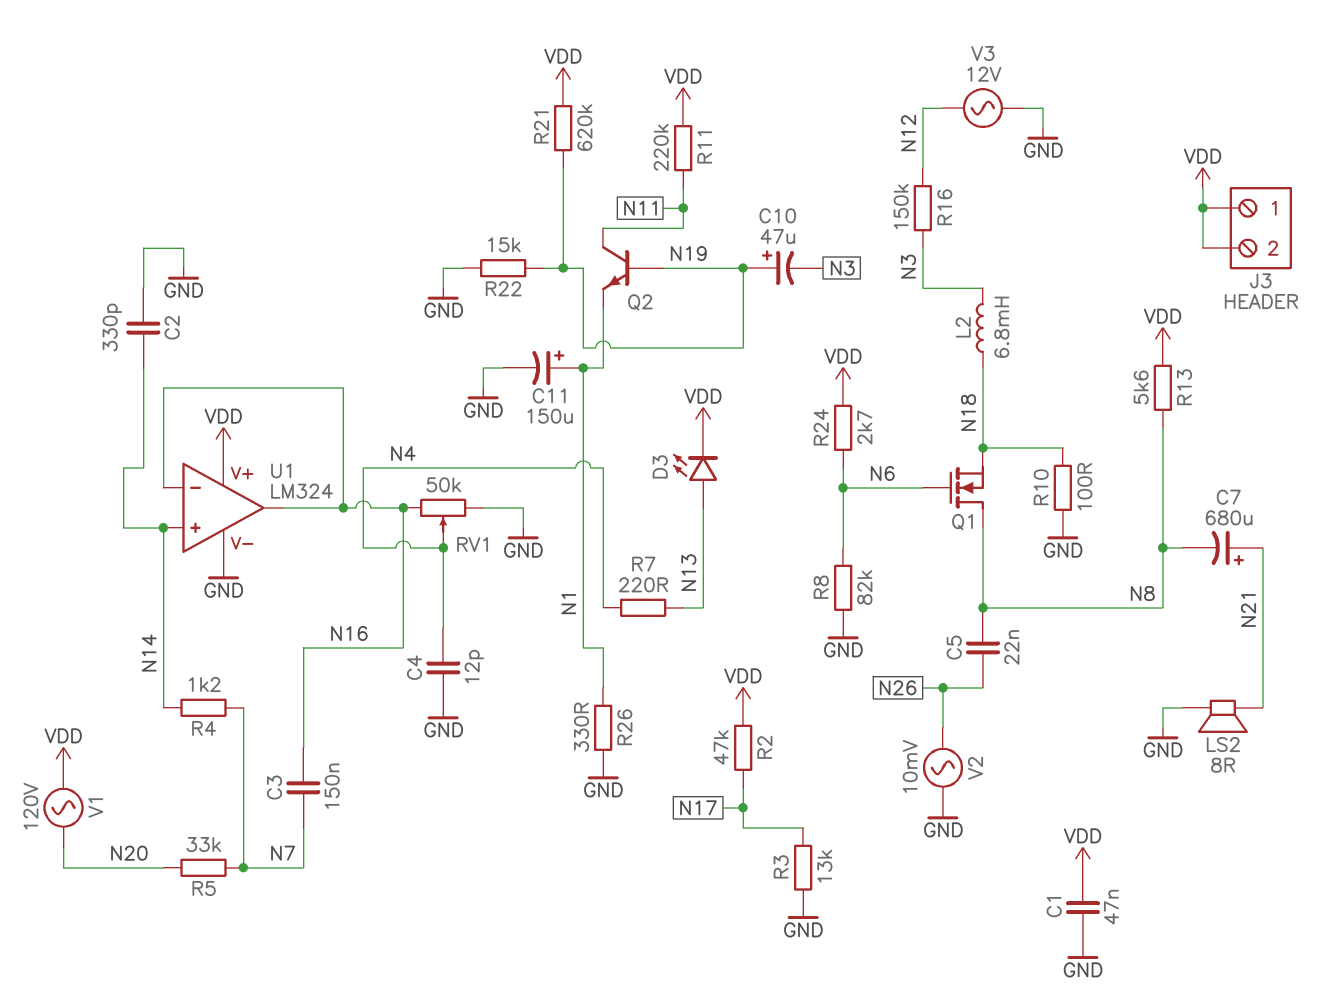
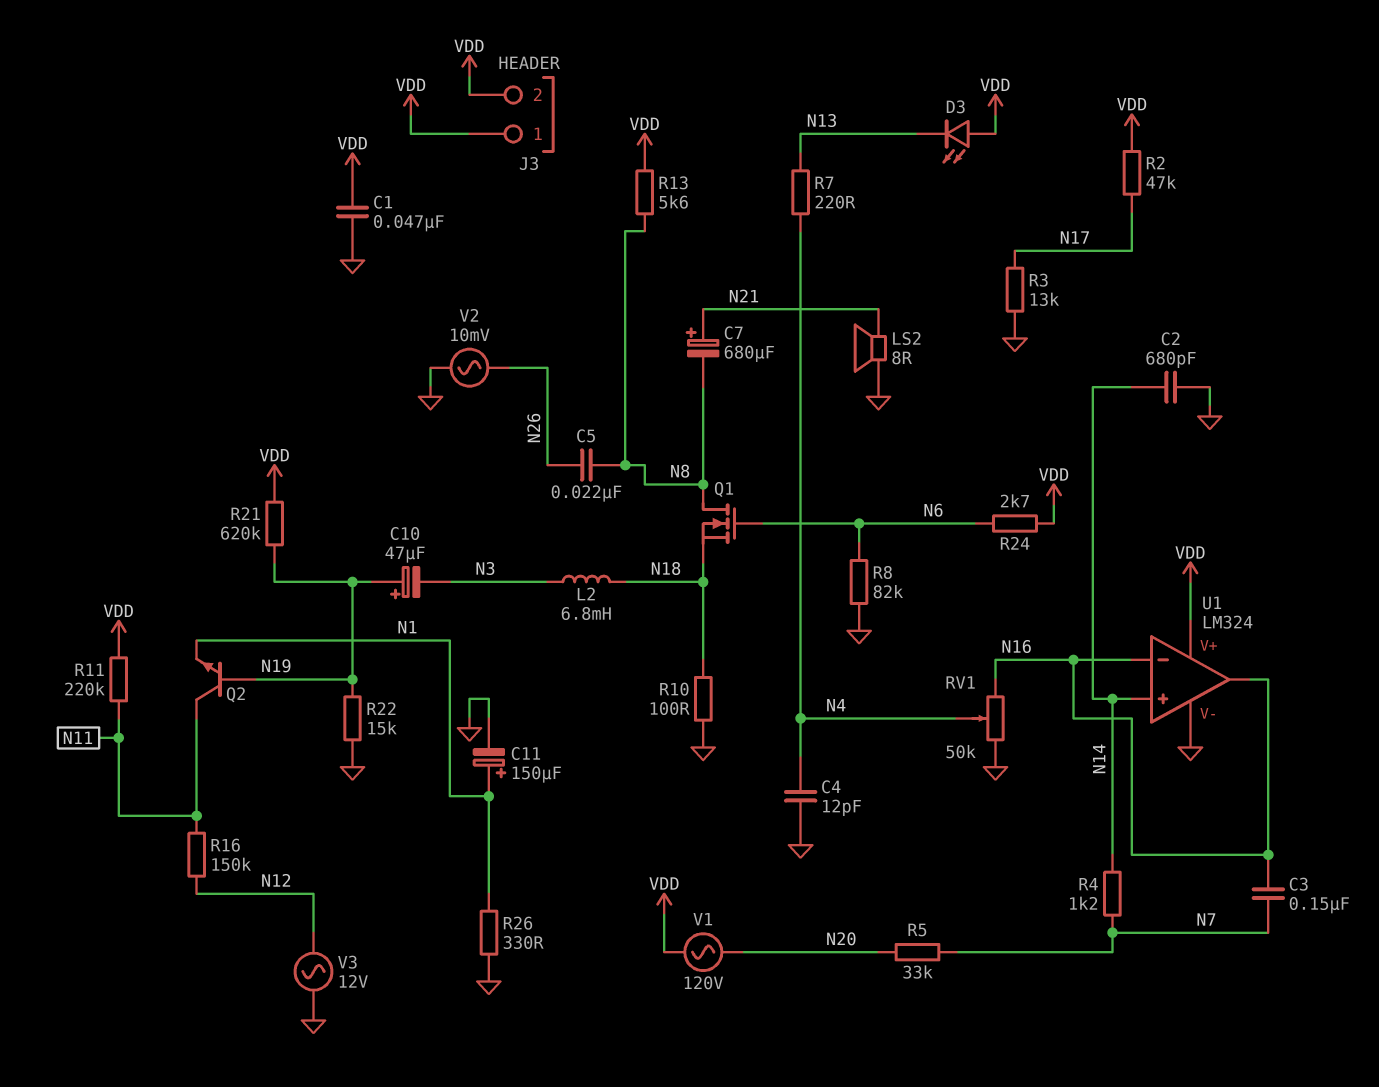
C2: 330pF (GND, N14) -> 680pF (GND, N14)
D3: LED (A N13, K VDD) -> LED (A VDD, K N13)
R16: 150k (N3, N12) -> 150k (N11, N12)

